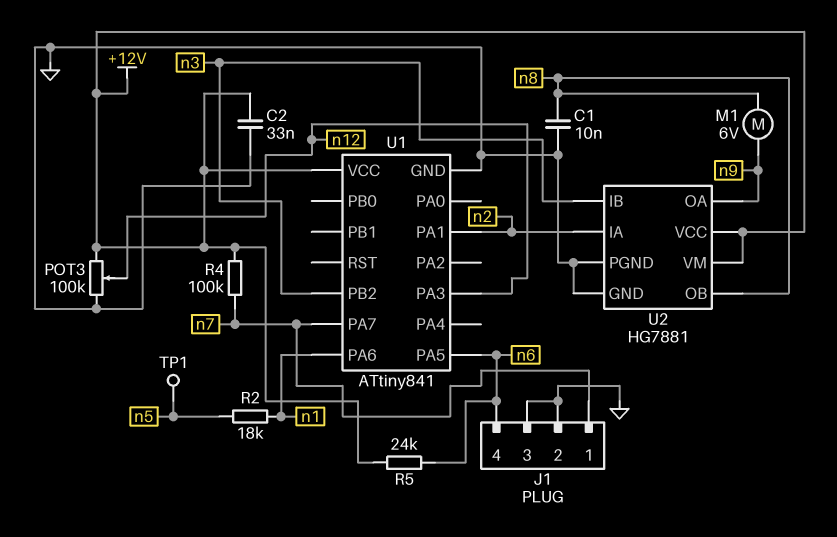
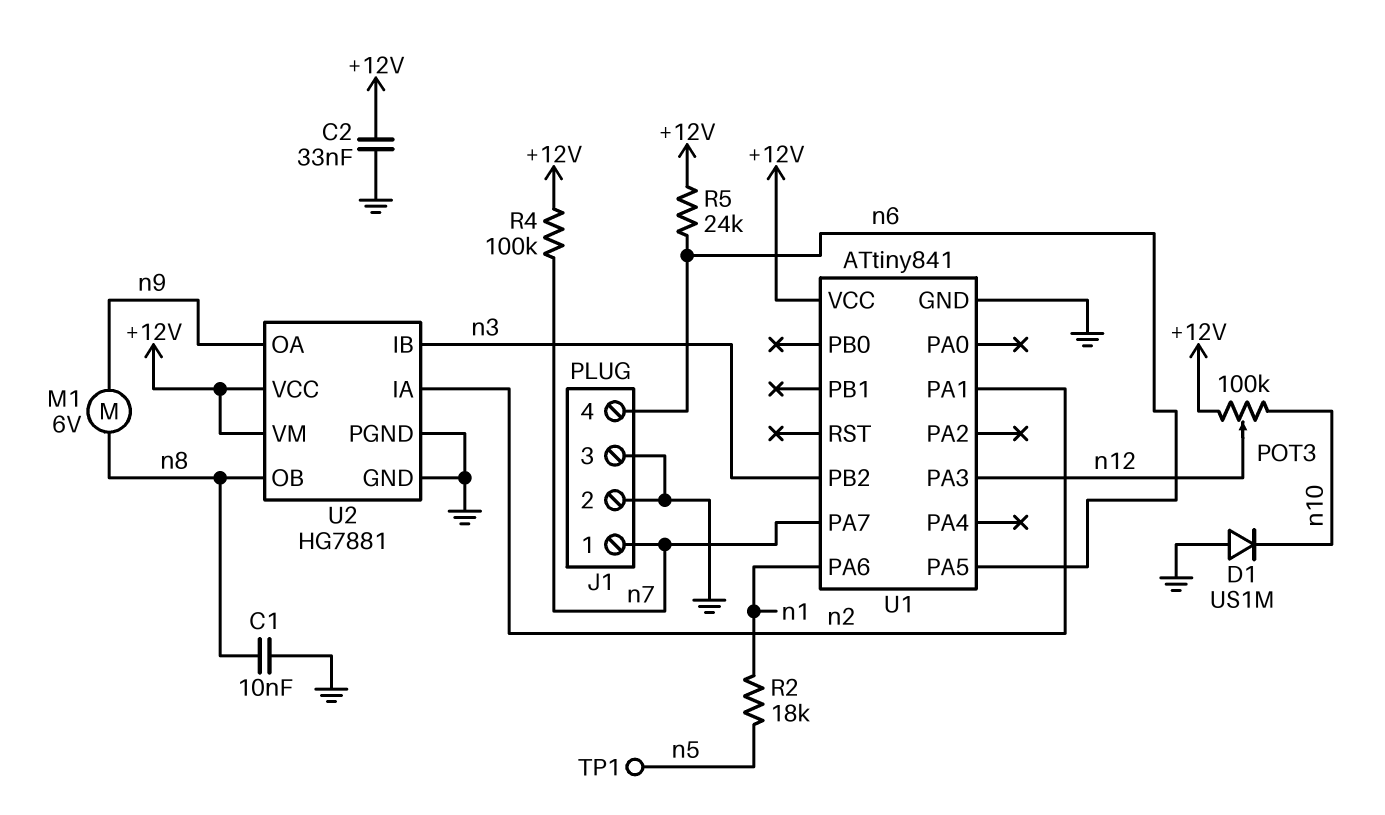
D1: none -> diode US1M (A GND, K n10)
POT3: 100k (+12V, GND, wiper n12) -> 100k (+12V, n10, wiper n12)

